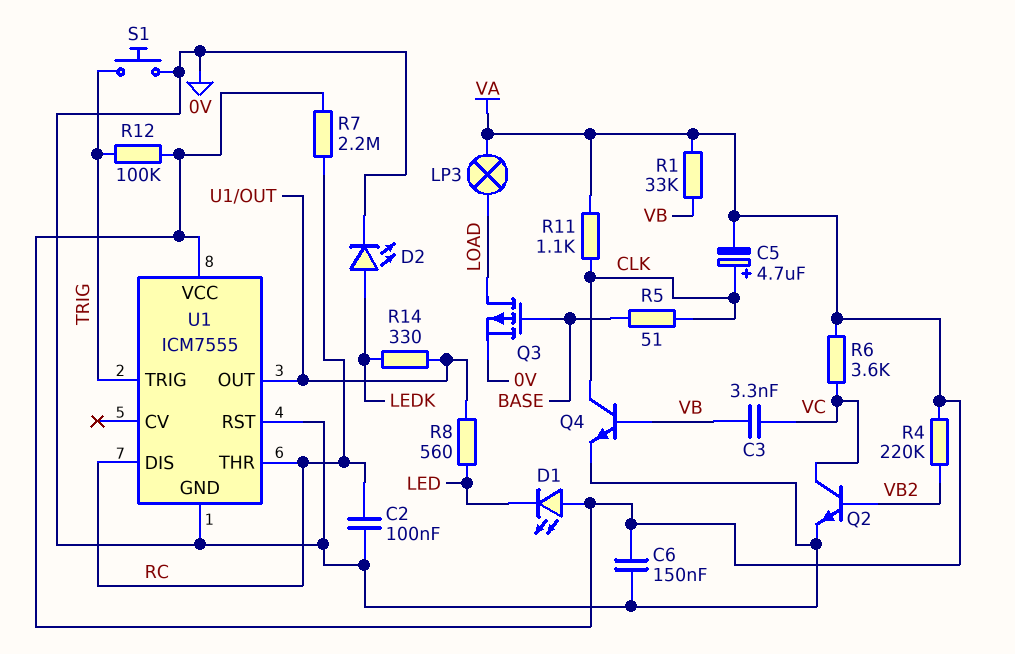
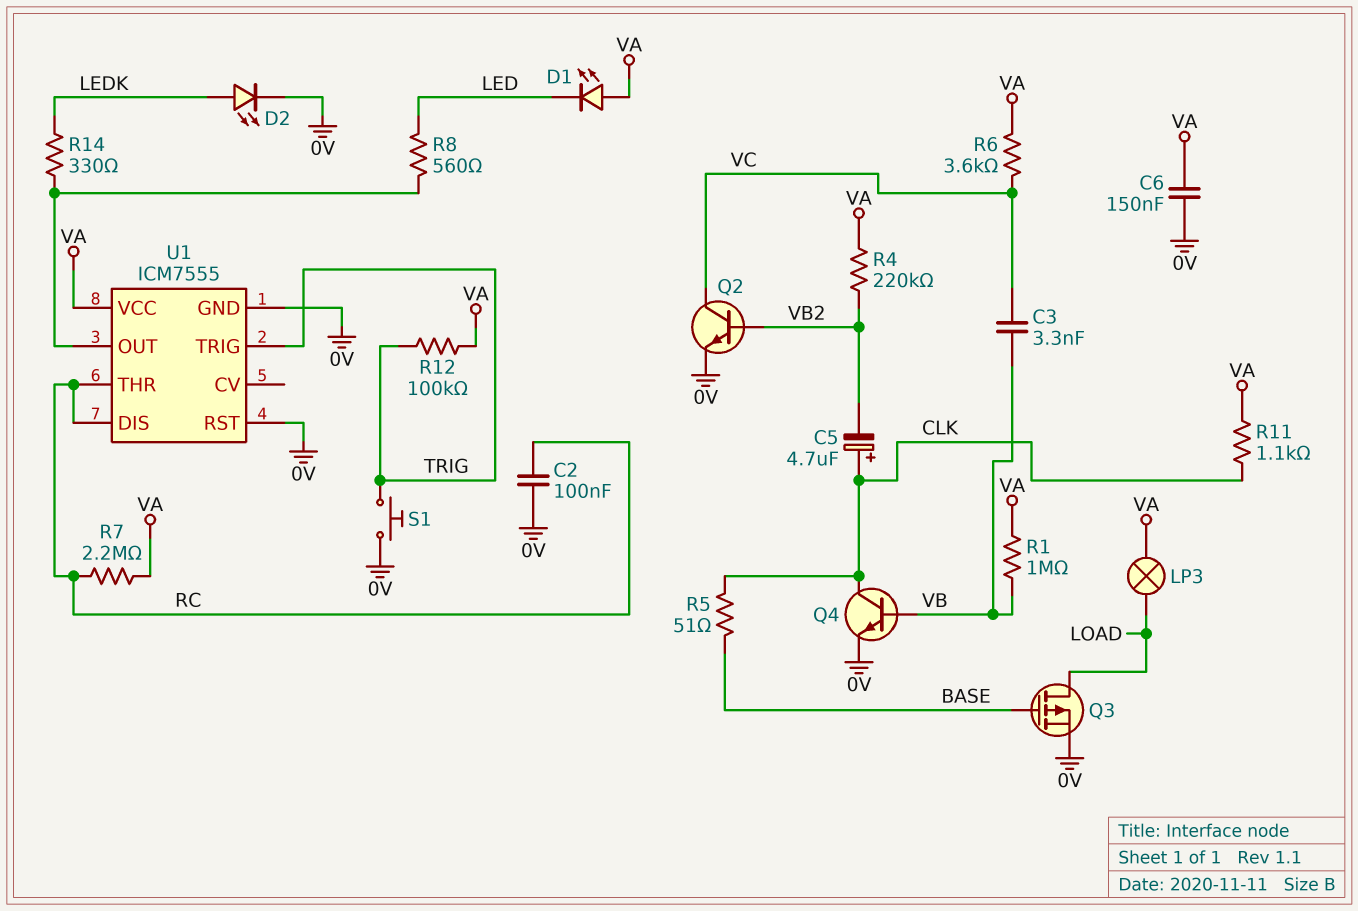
C5: 4.7uF (plus CLK, minus VA) -> 4.7uF (plus CLK, minus VB2)
R1: 33k (VA, VB) -> 1M (VA, VB)

